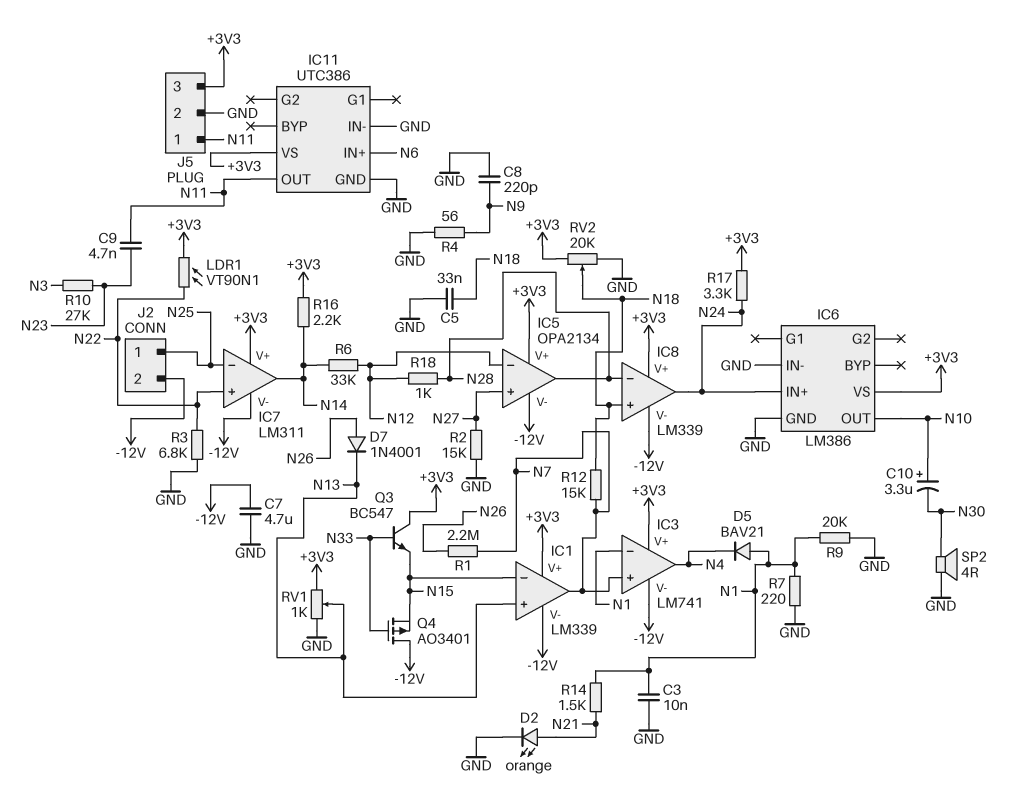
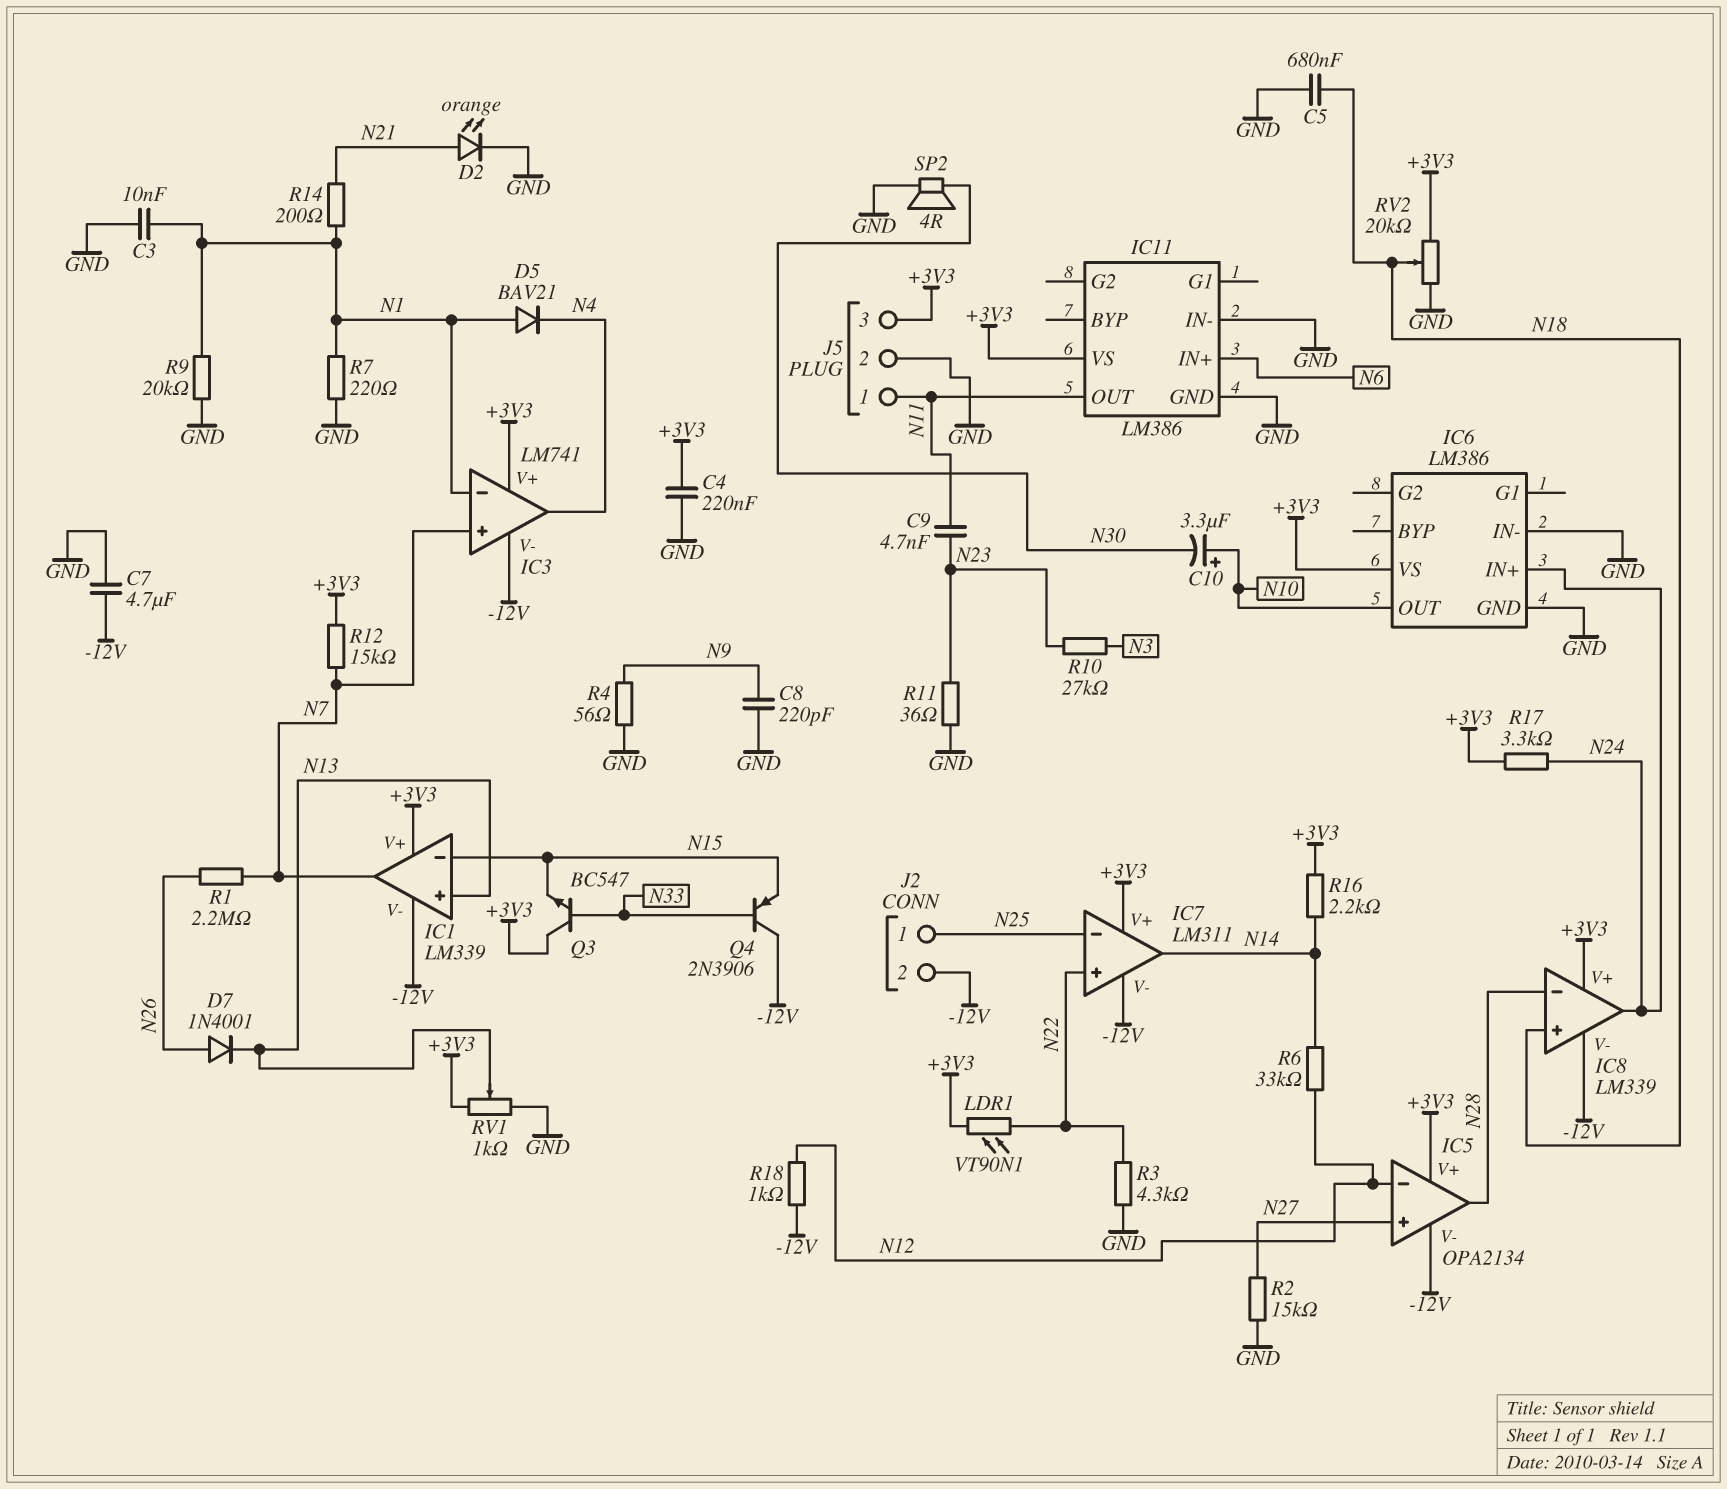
C4: none -> 220nF (+3V3, GND)
C5: 33nF (GND, N18) -> 680nF (GND, N18)
IC11: UTC386 -> LM386
Q4: PMOS AO3401 (G N33, D -12V, S N15) -> PNP 2N3906 (B N33, C -12V, E N15)
R3: 6.8k (GND, N22) -> 4.3k (GND, N22)
R11: none -> 36 (GND, N23)
R12: 15k (N7, N18) -> 15k (+3V3, N7)
R14: 1.5k (N1, N21) -> 200 (N1, N21)
R18: 1k (N12, N28) -> 1k (-12V, N12)

